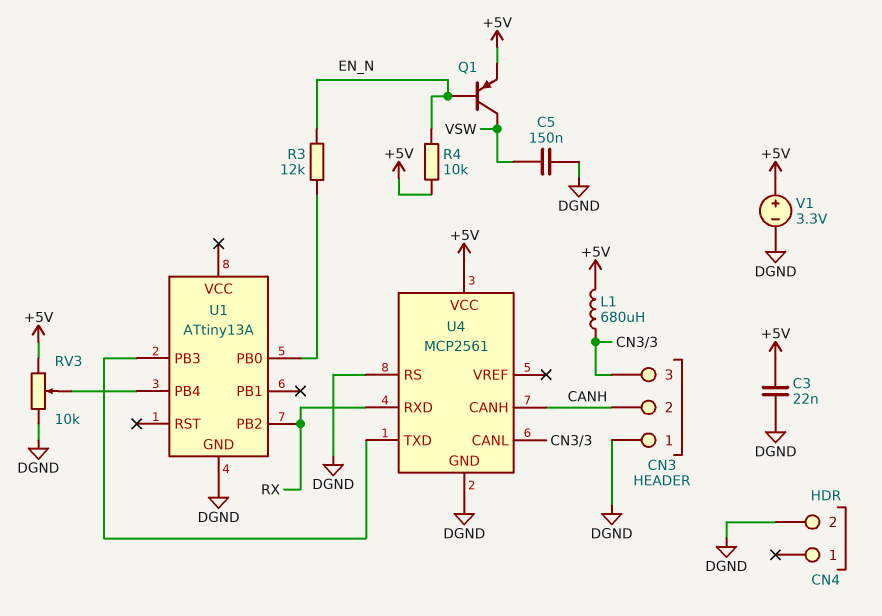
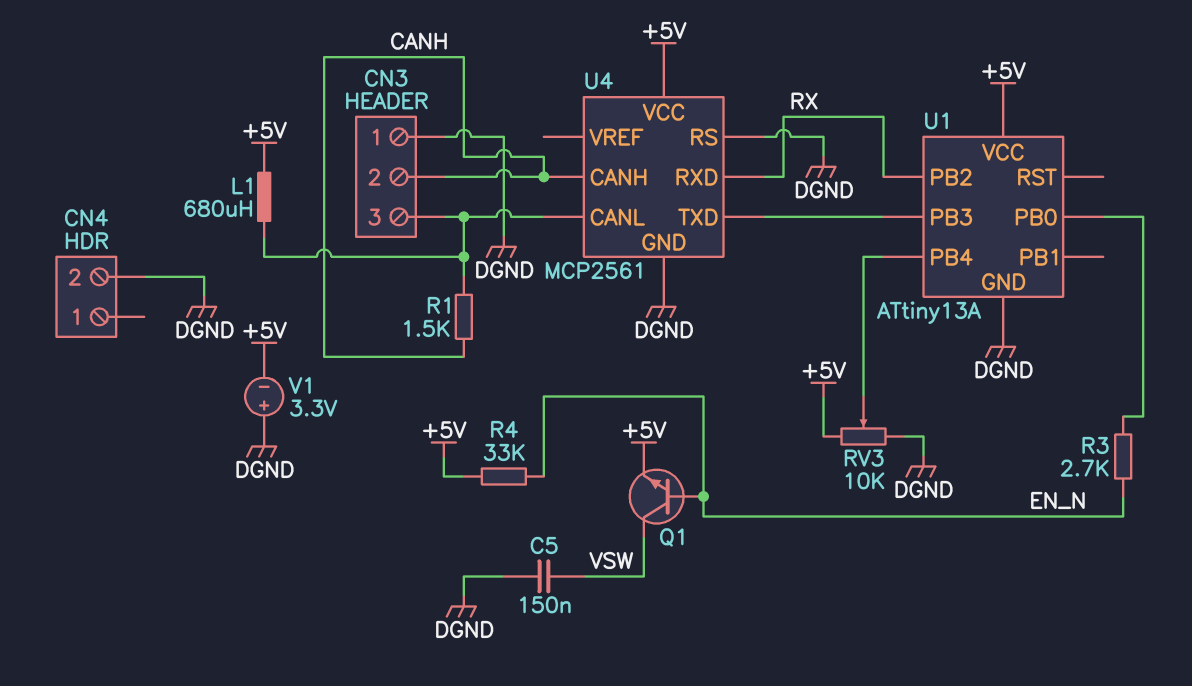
C3: 22nF (+5V, DGND) -> none
Q1: PNP (B EN_N, C VSW, E +5V) -> NPN (B EN_N, C VSW, E +5V)
R1: none -> 1.5k (CANH, CN3/3)
R3: 12k (EN_N, U1/PB0) -> 2.7k (EN_N, U1/PB0)
R4: 10k (+5V, EN_N) -> 33k (+5V, EN_N)
U1 pin VCC: none -> +5V
V1: 3.3V (plus +5V, minus DGND) -> 3.3V (plus DGND, minus +5V)

